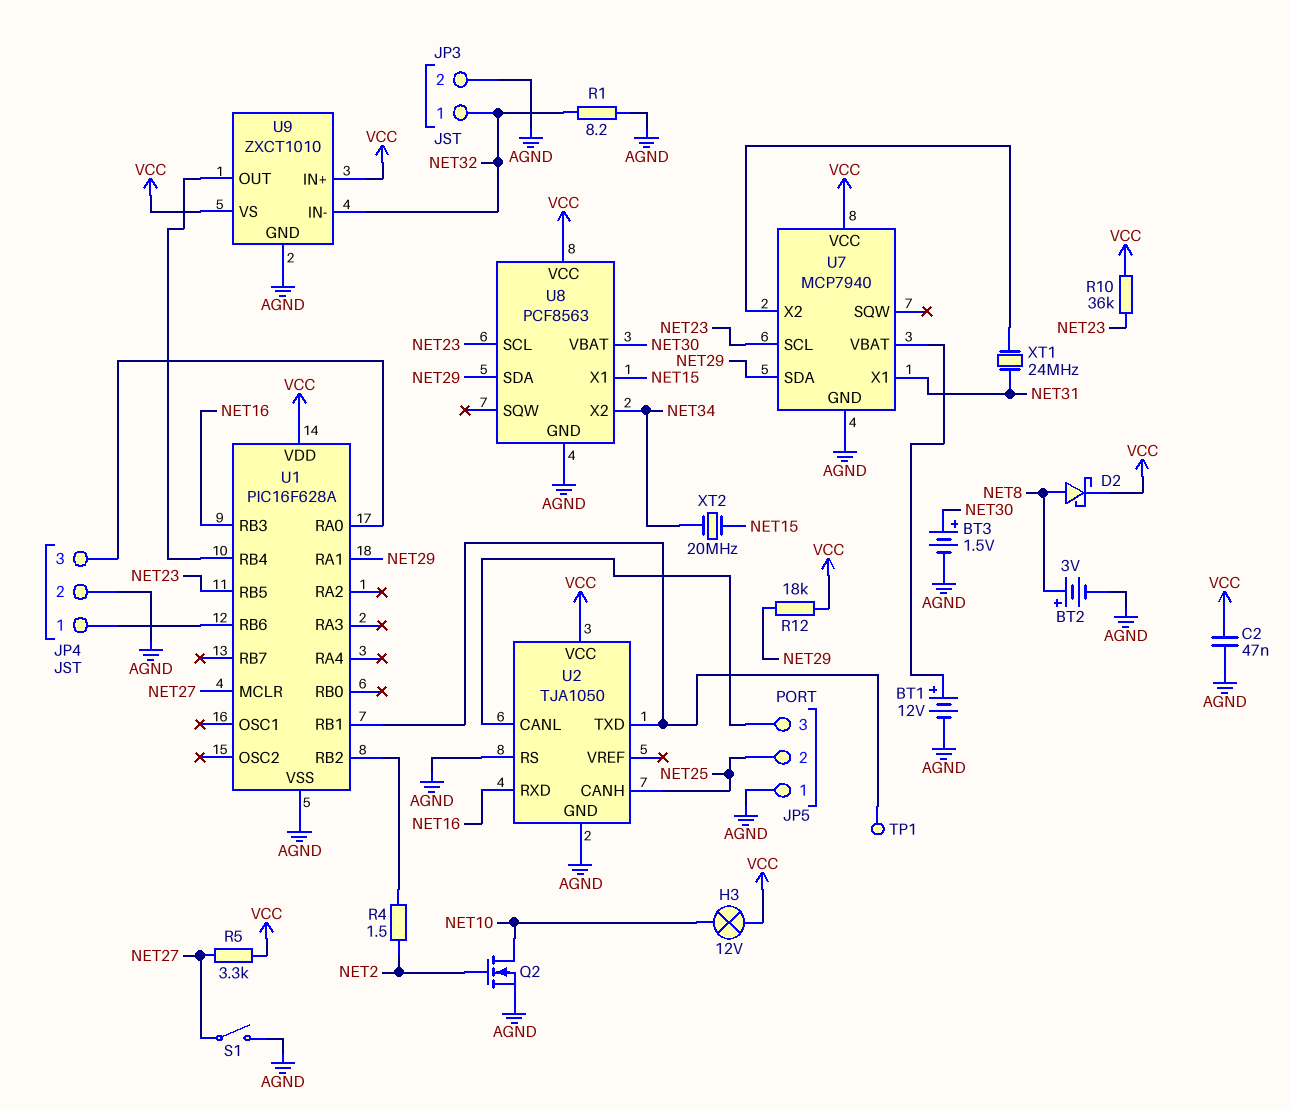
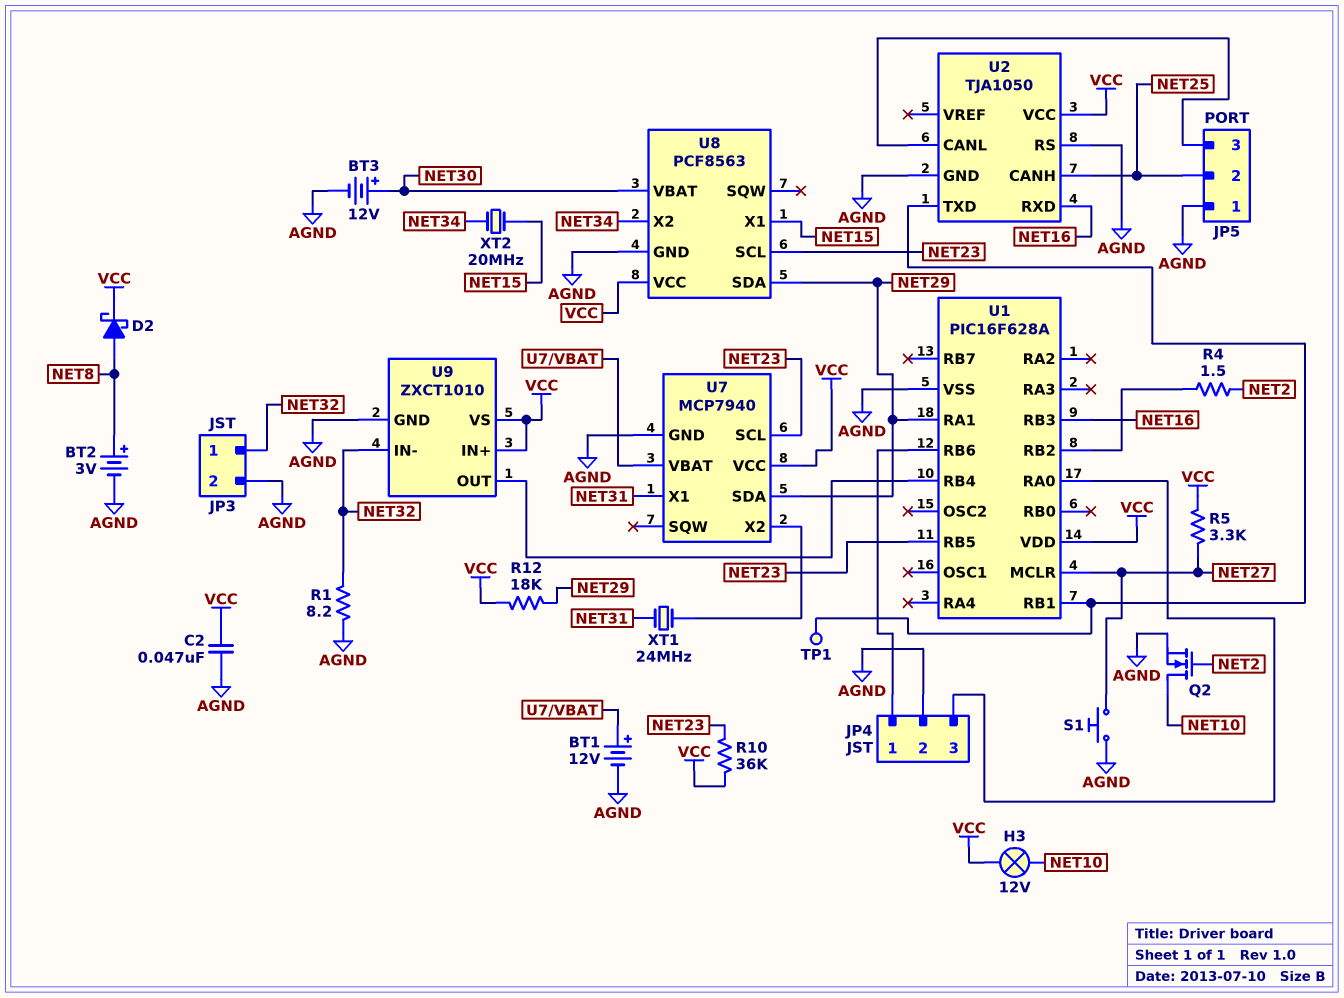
BT3: 1.5V (plus NET30, minus AGND) -> 12V (plus NET30, minus AGND)
S1: switch (AGND, NET27) -> button (AGND, NET27)

